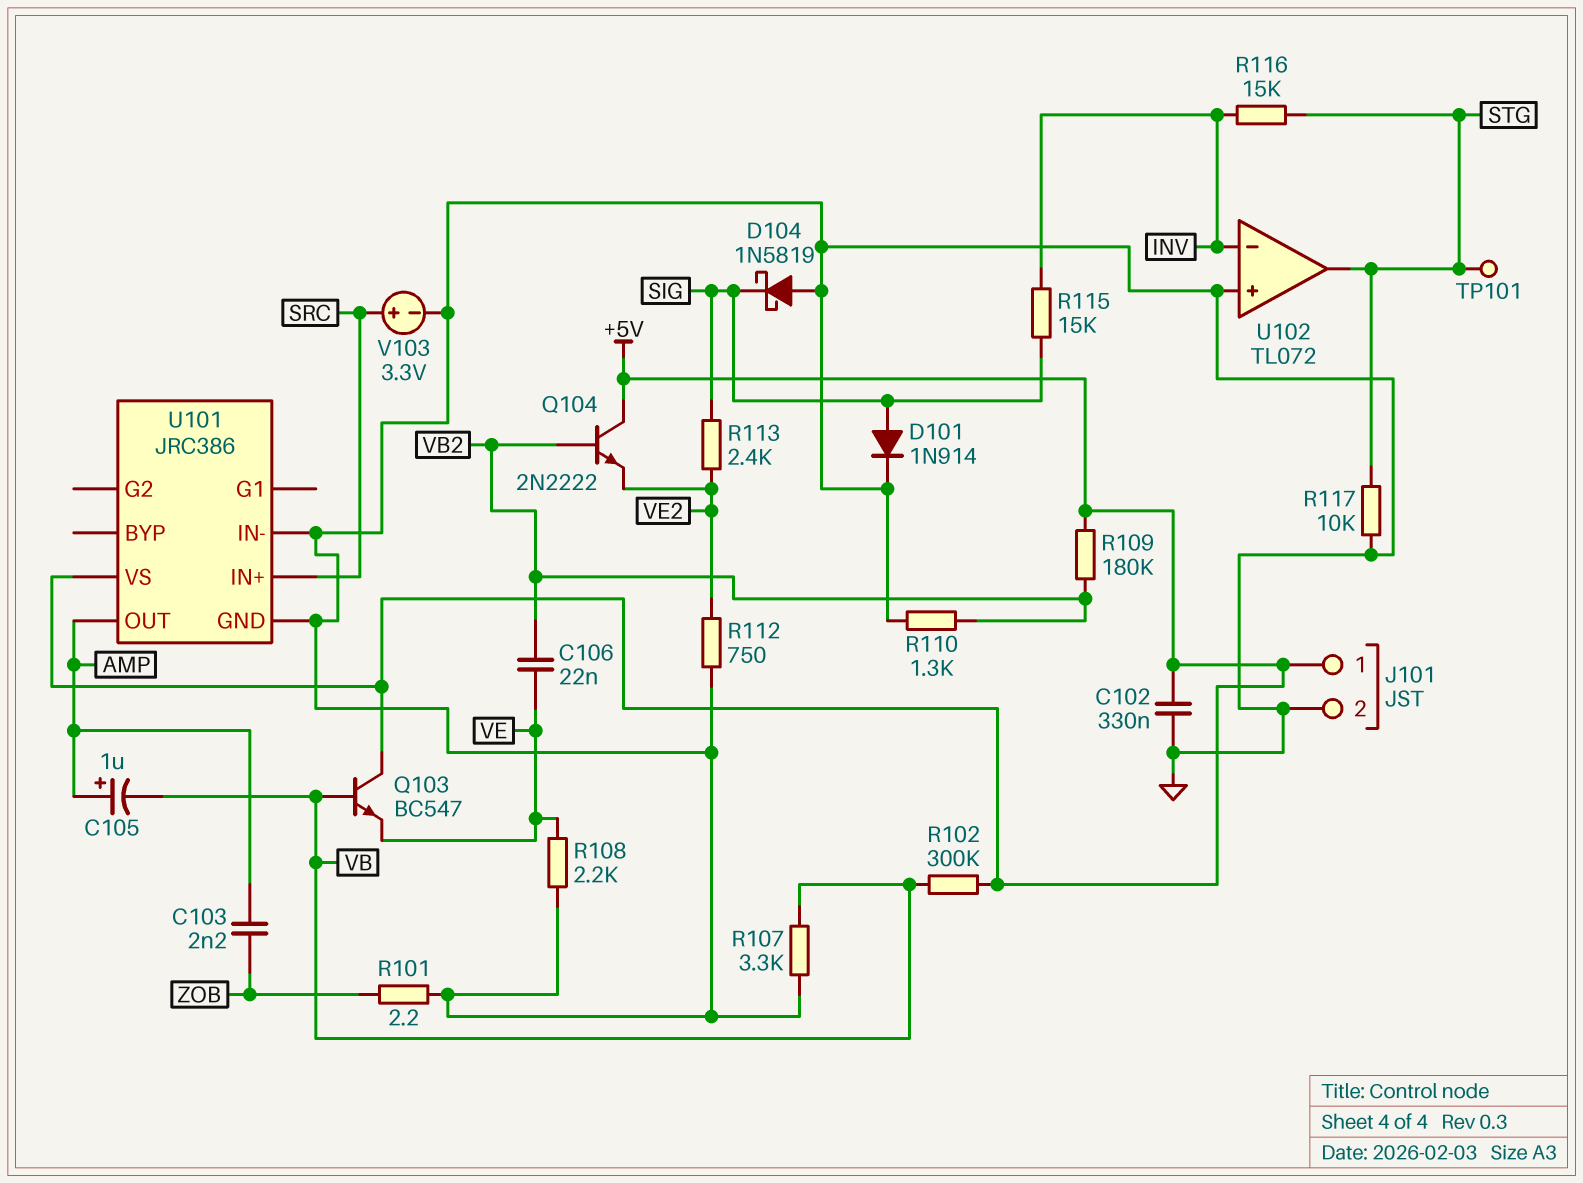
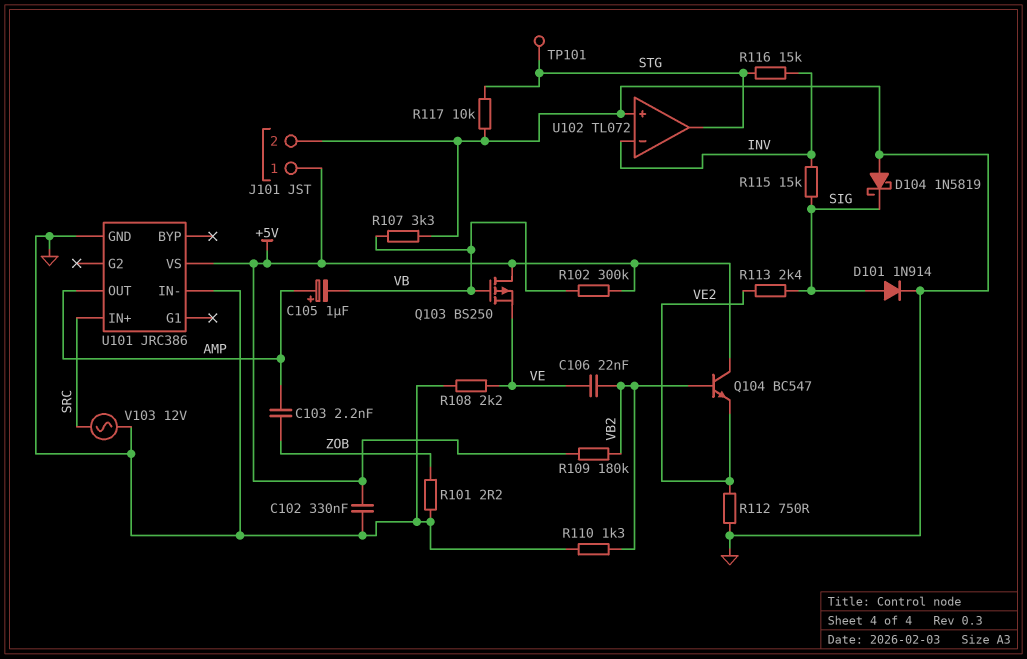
Q103: NPN BC547 (B VB, C +5V, E VE) -> PMOS BS250 (G VB, D +5V, S VE)
Q104: NPN 2N2222 (B VB2, C +5V, E VE2) -> NPN BC547 (B VB2, C +5V, E VE2)
V103: 3.3V (plus SRC, minus GND) -> AC 12V (GND, SRC)

